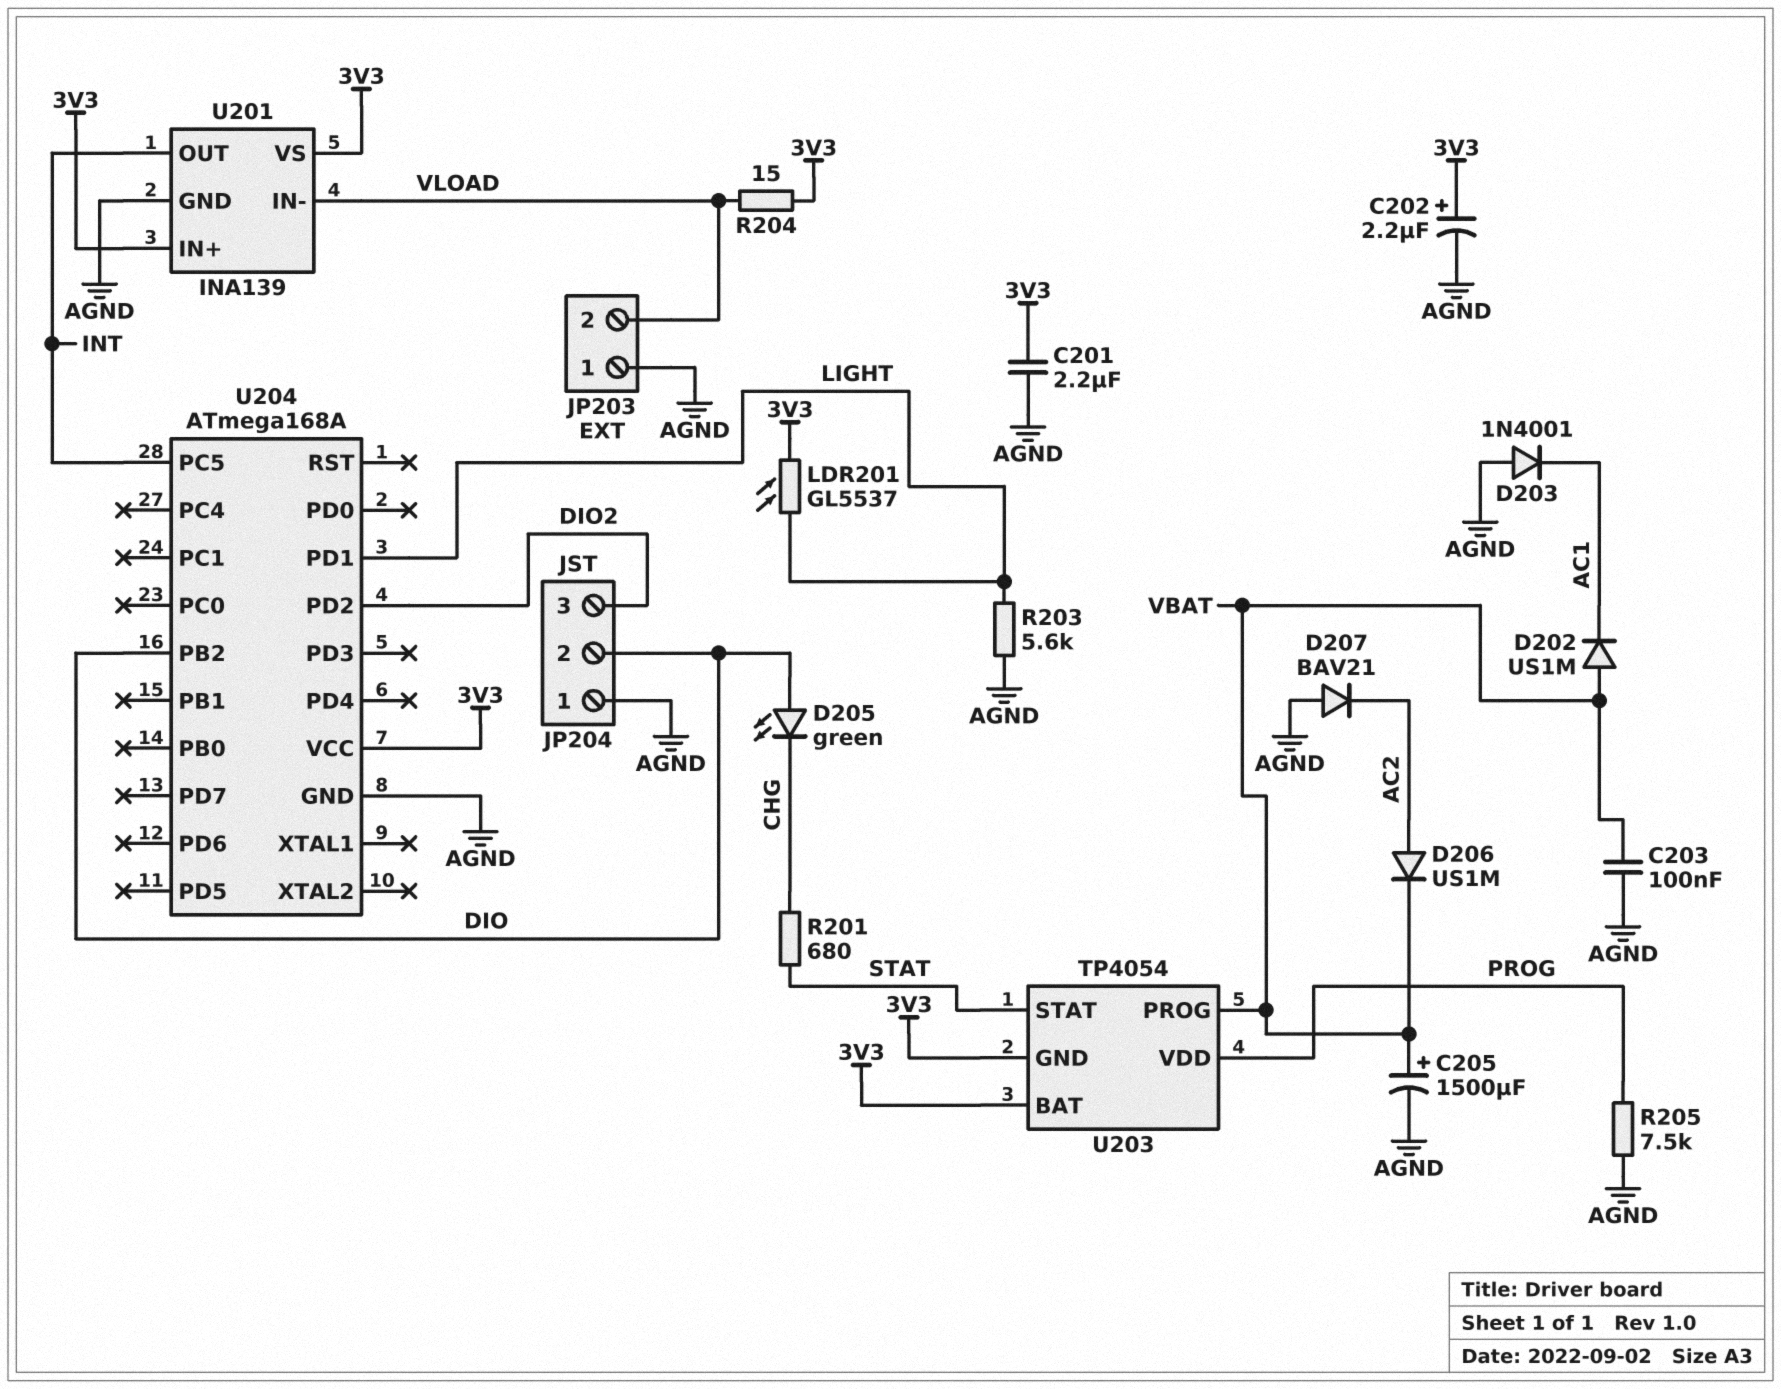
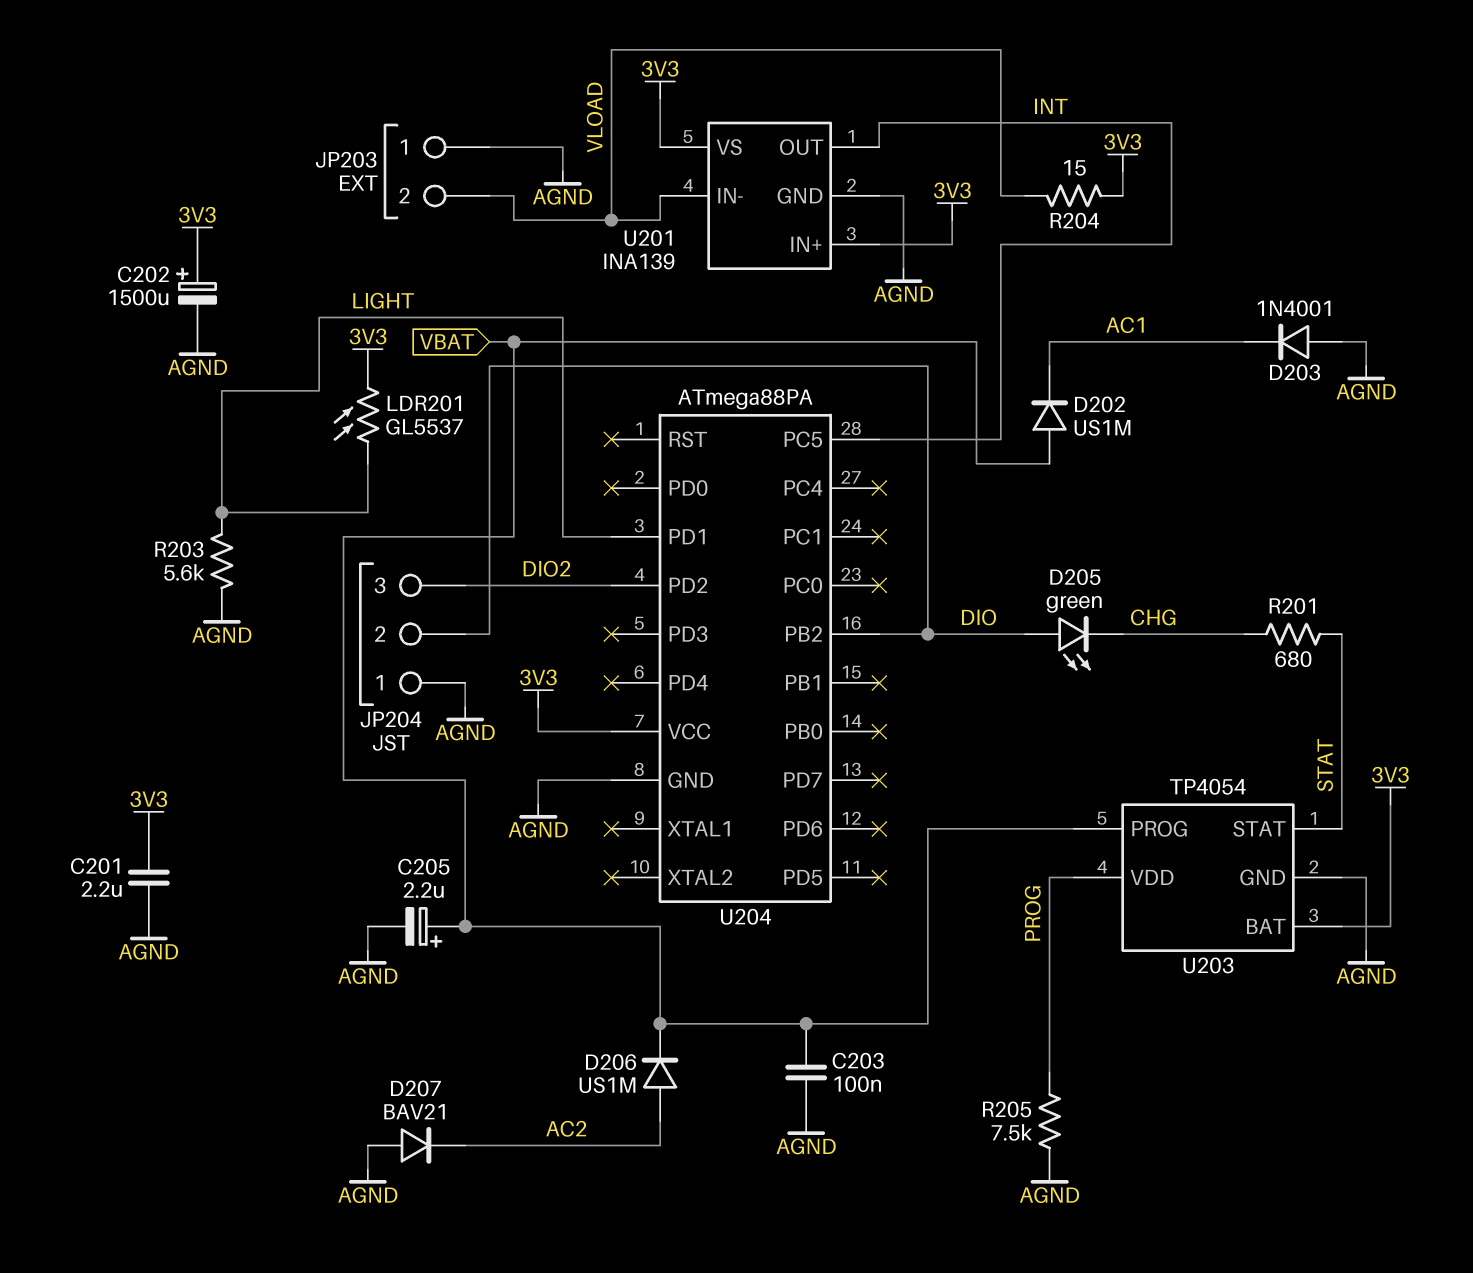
C202: 2.2uF (plus 3V3, minus AGND) -> 1500uF (plus 3V3, minus AGND)
C205: 1500uF (plus VBAT, minus AGND) -> 2.2uF (plus VBAT, minus AGND)
U203 pin GND: 3V3 -> AGND
U204: ATmega168A -> ATmega88PA

